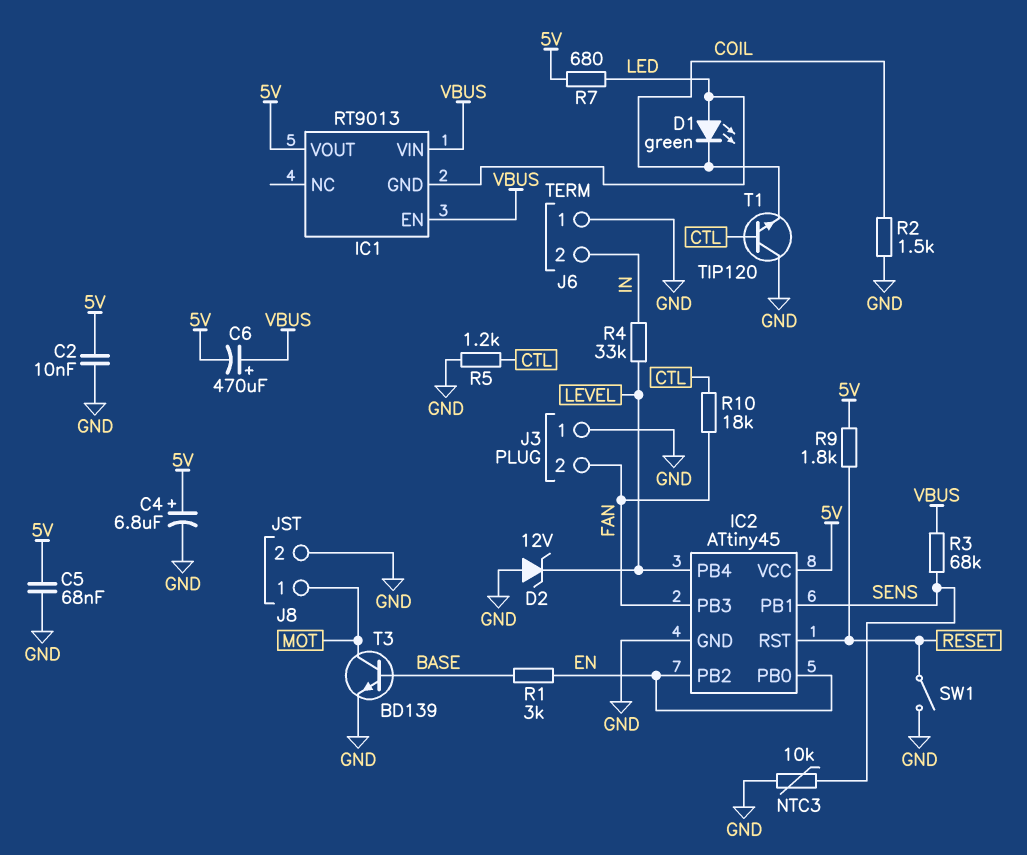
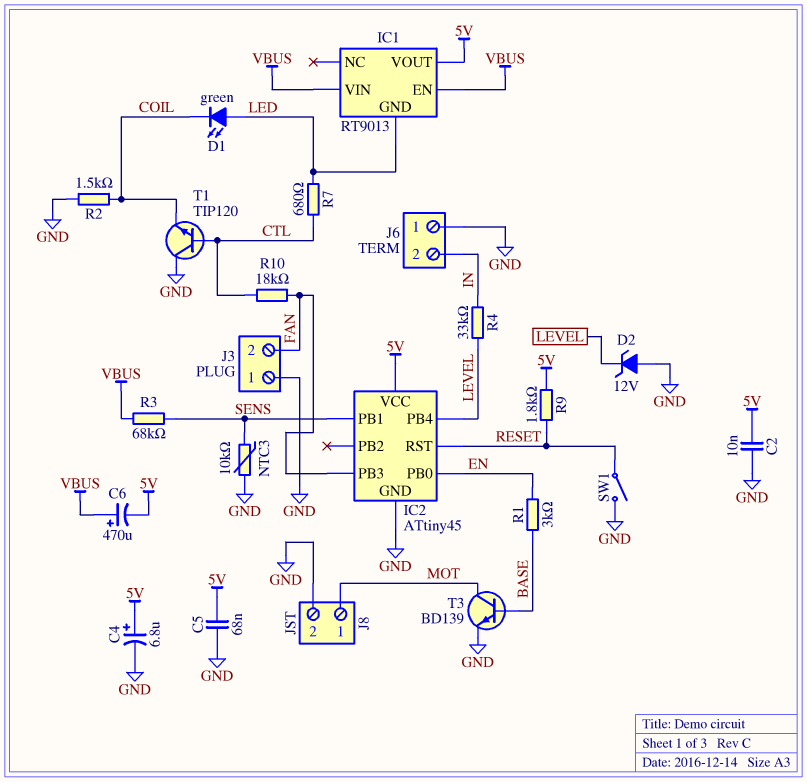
IC2 pin PB2: EN -> none
R5: 1.2k (CTL, GND) -> none
R7: 680 (5V, LED) -> 680 (CTL, LED)

